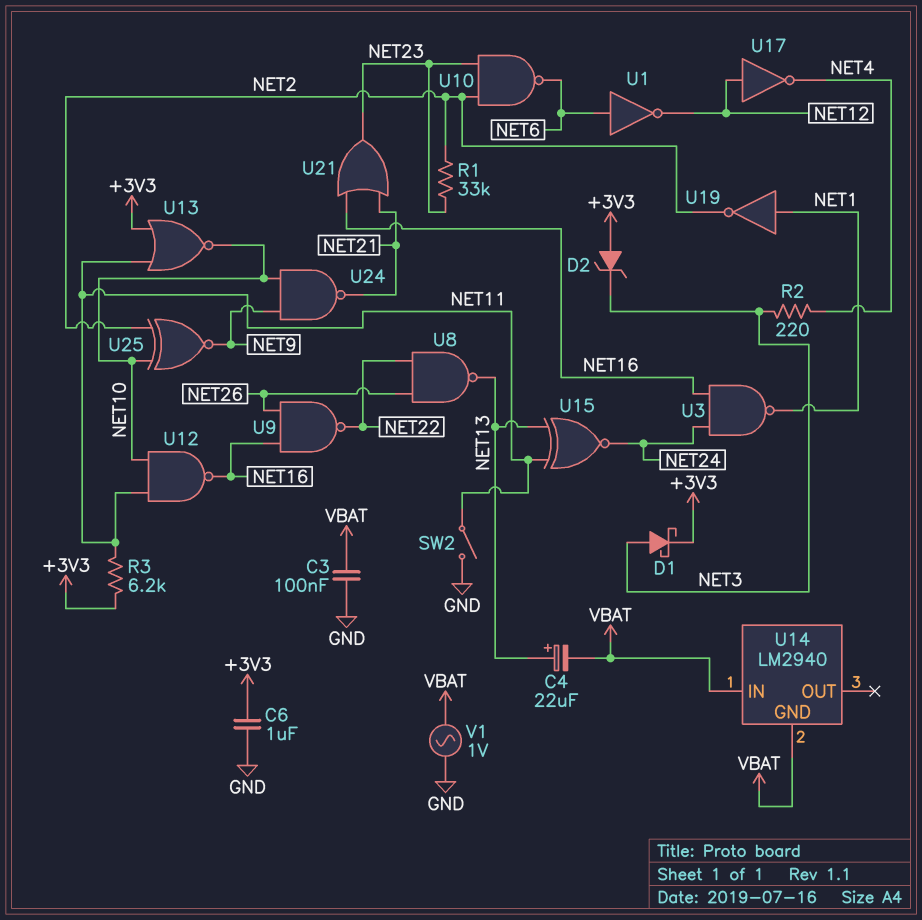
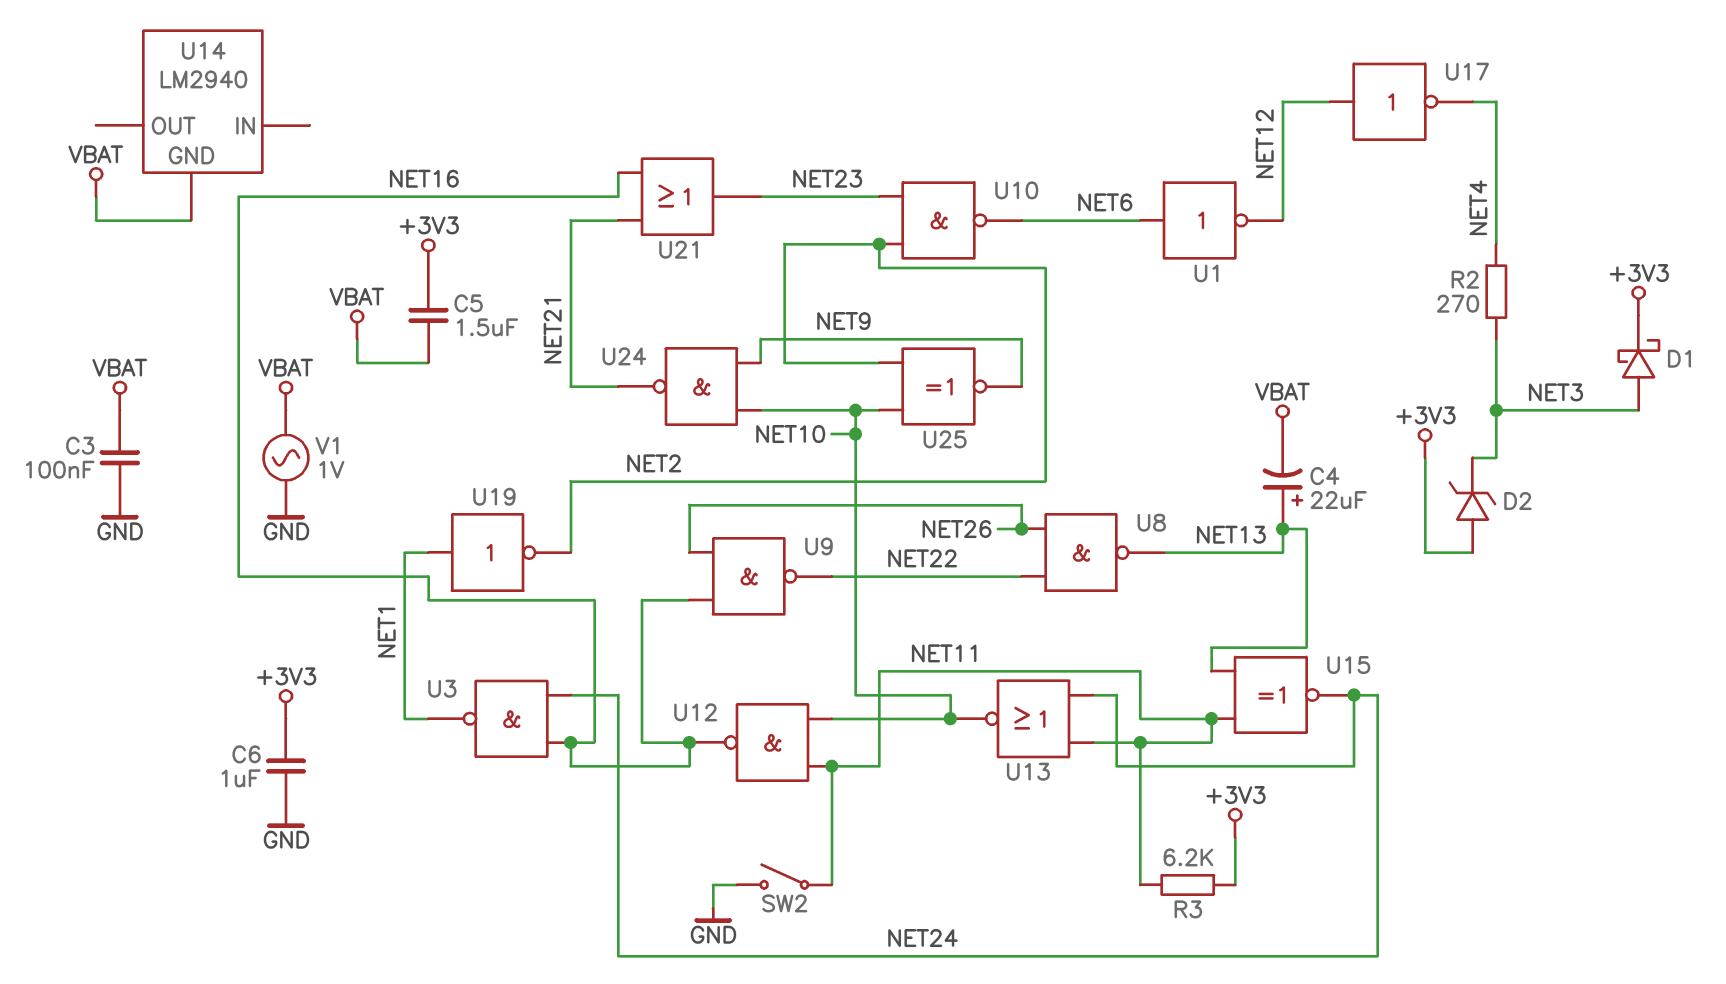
C5: none -> 1.5uF (+3V3, VBAT)
R1: 33k (NET2, NET23) -> none
R2: 220 (NET3, NET4) -> 270 (NET3, NET4)
U13: NOR (in +3V3, in NET11, out NET10) -> NOR (in NET11, in NET24, out NET10)
U14 pin IN: VBAT -> none

